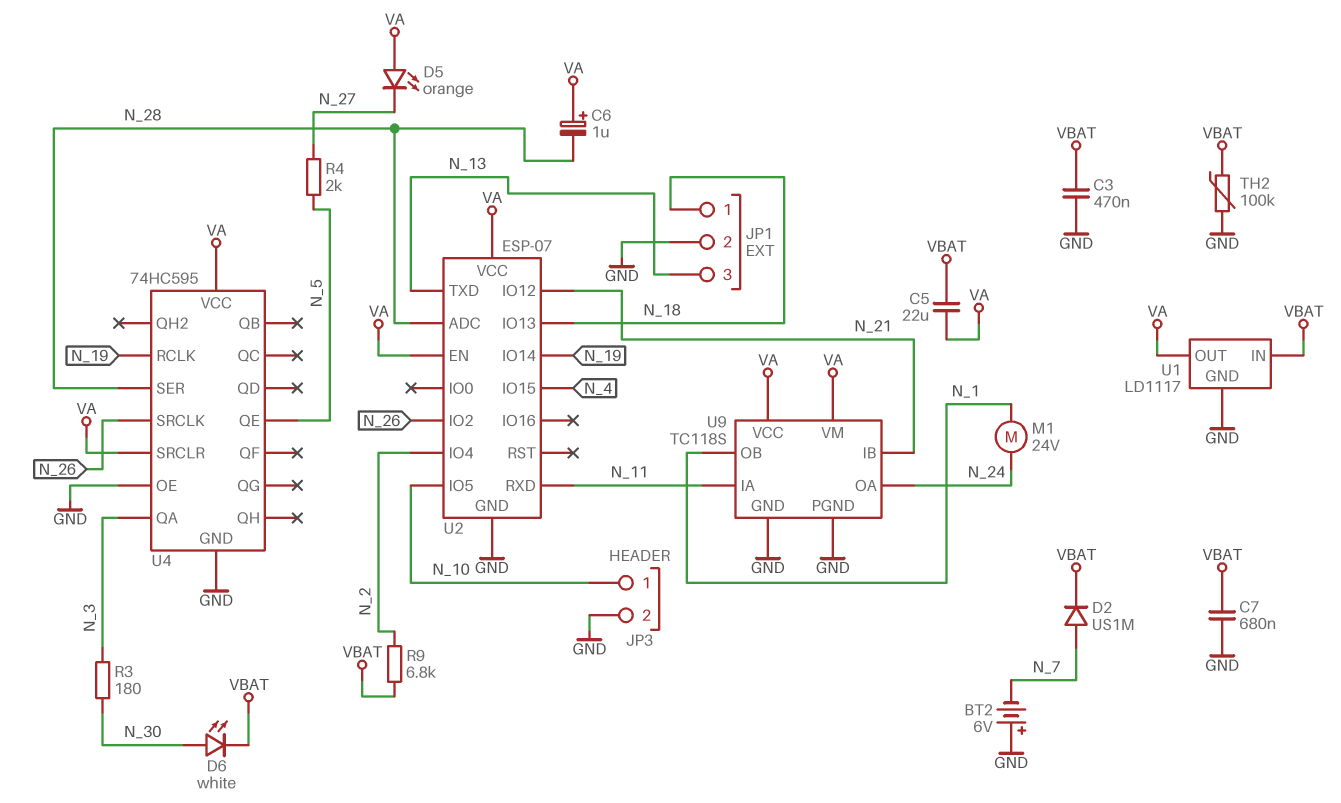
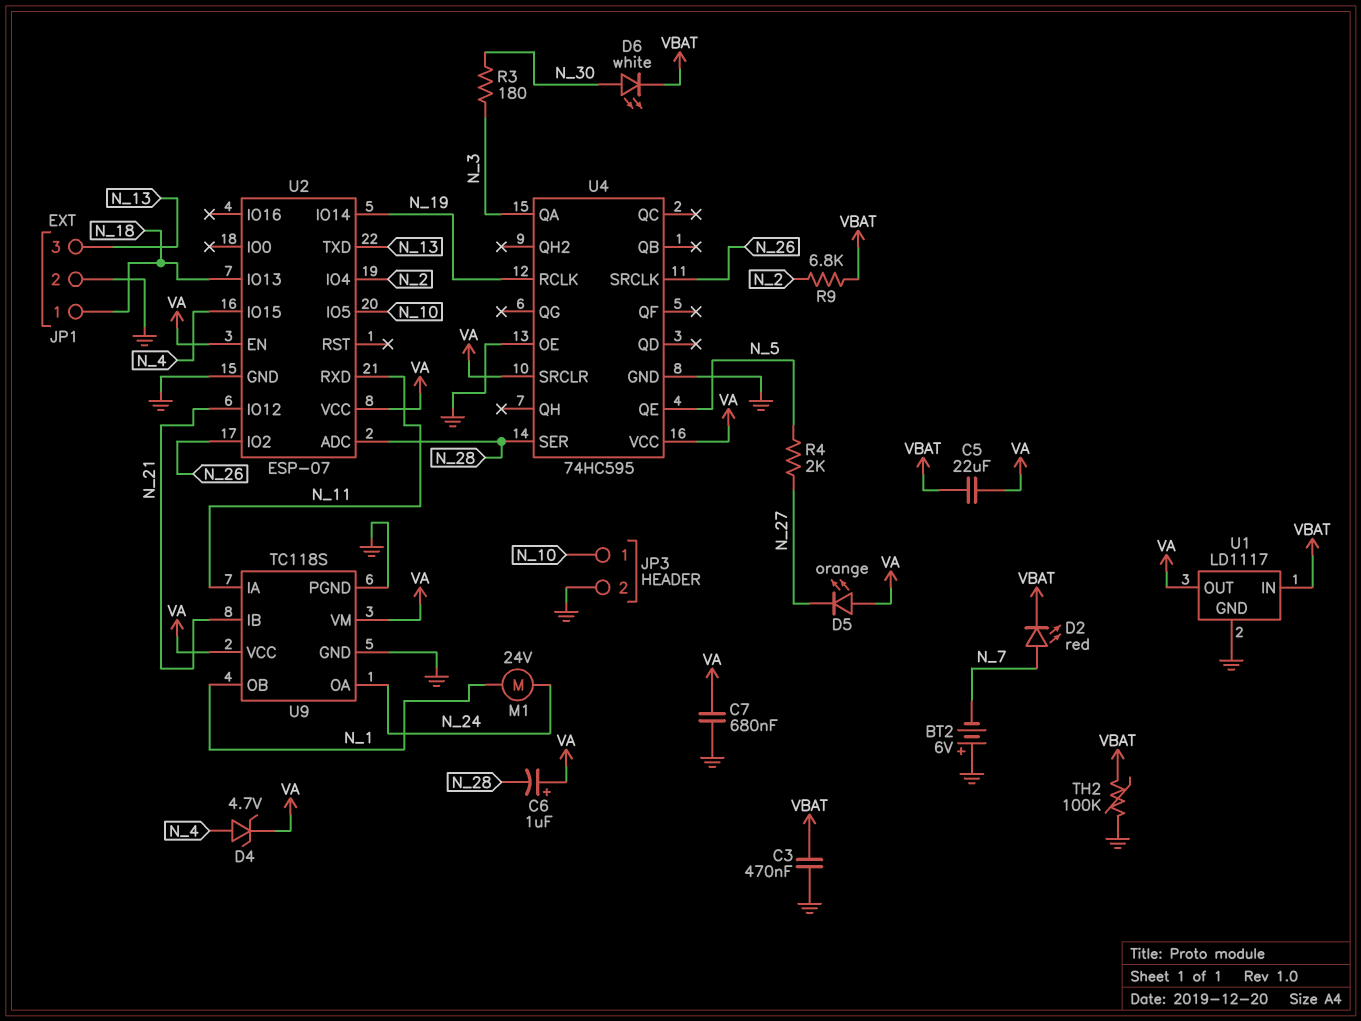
C7: 680nF (GND, VBAT) -> 680nF (GND, VA)
D2: diode US1M (A N_7, K VBAT) -> LED red (A N_7, K VBAT)
D4: none -> zener 4.7V (A N_4, K VA)

